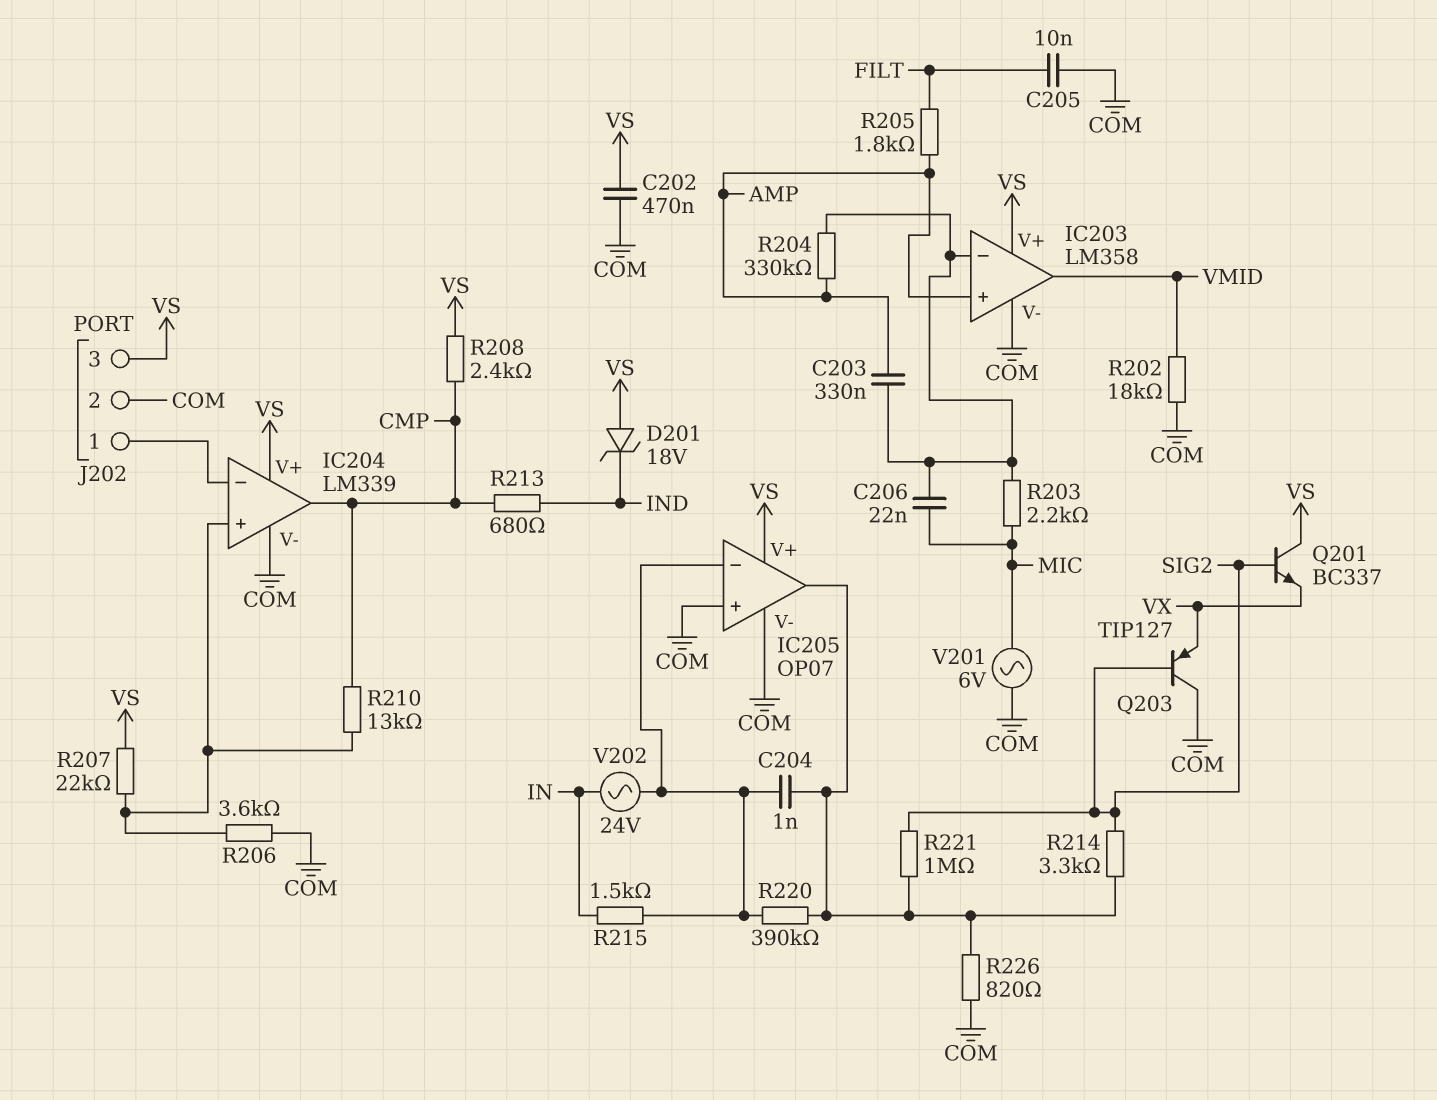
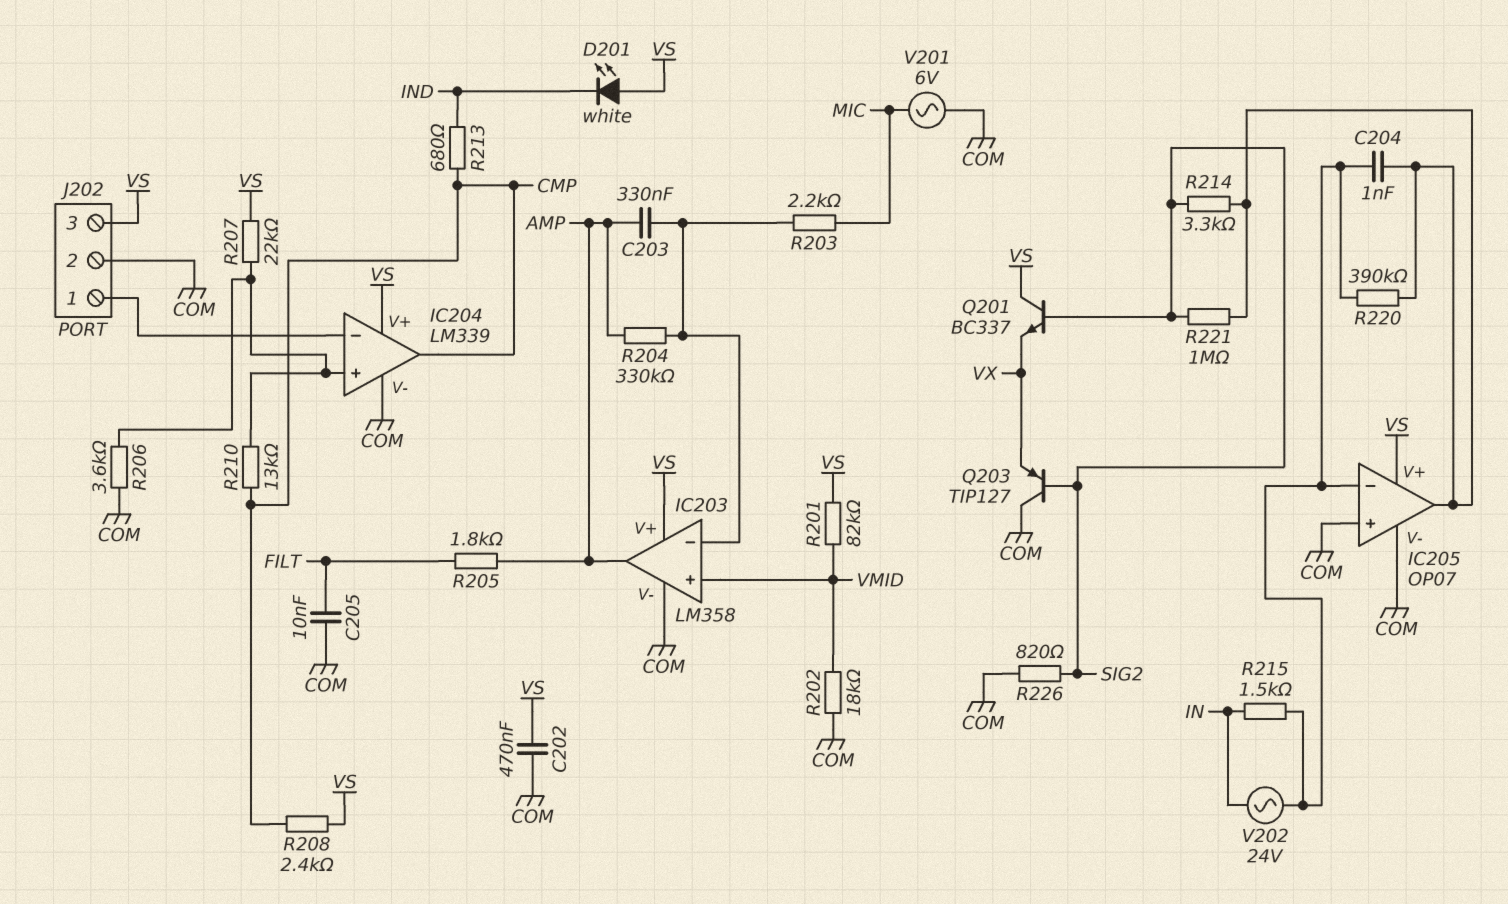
C206: 22nF (IC203/in-, MIC) -> none
D201: zener 18V (A VS, K IND) -> LED white (A VS, K IND)
IC203 pin in+: AMP -> VMID
IC203 pin out: VMID -> AMP
R201: none -> 82k (VMID, VS)
R226: 820 (COM, IC205/out) -> 820 (COM, SIG2)

